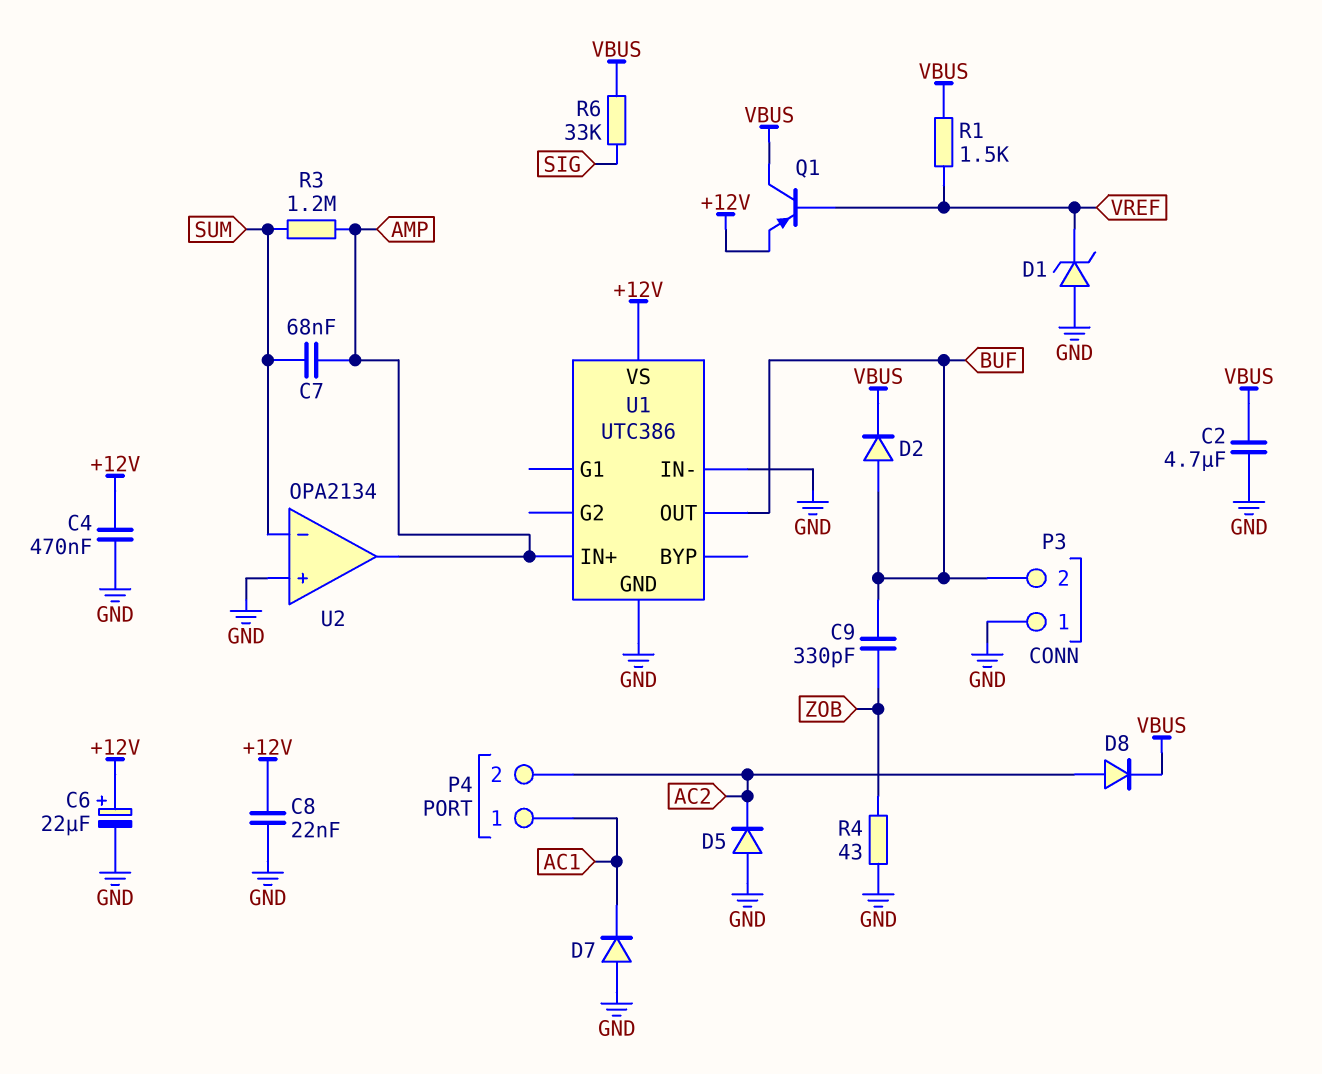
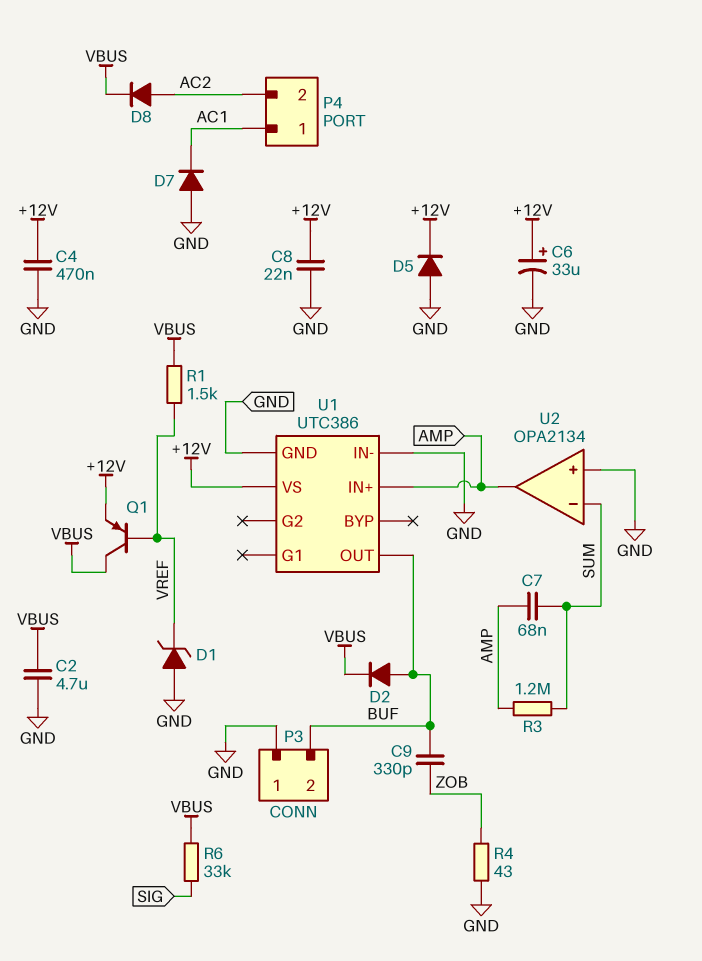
C6: 22uF (plus +12V, minus GND) -> 33uF (plus +12V, minus GND)
D5: diode (A GND, K AC2) -> diode (A GND, K +12V)

